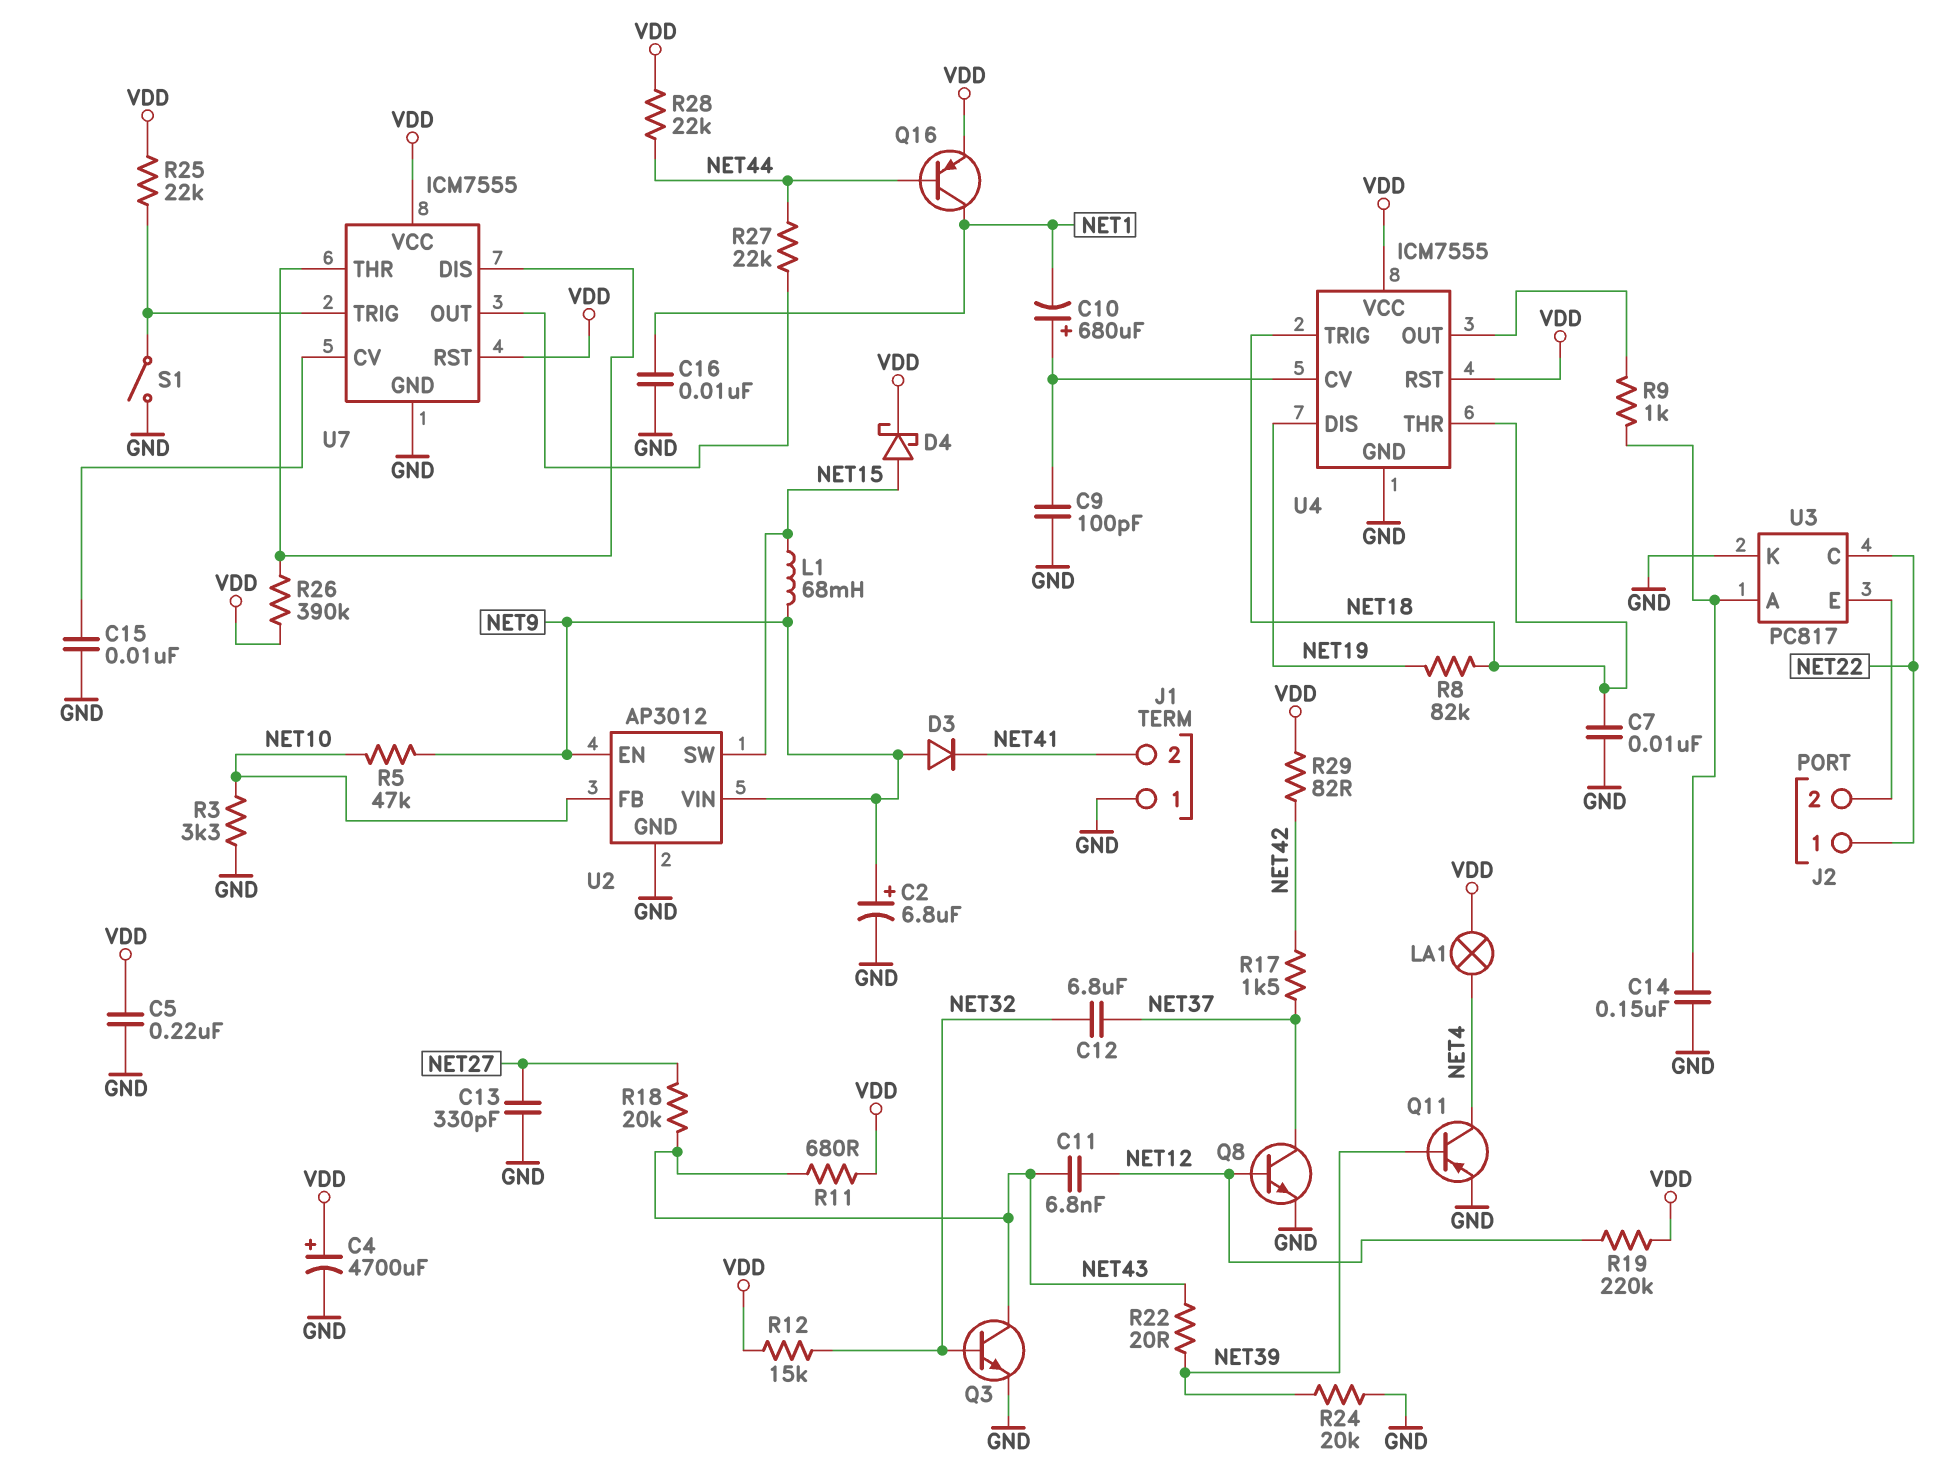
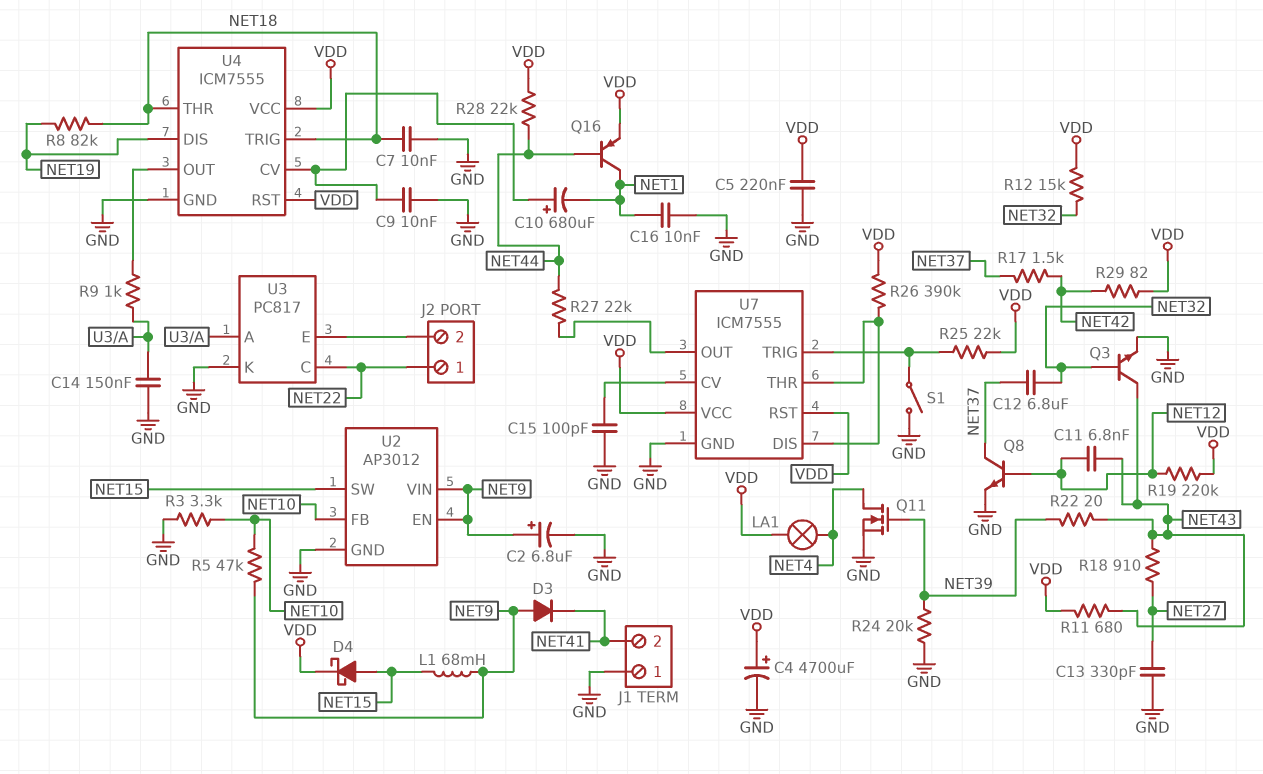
C9: 100pF (GND, U4/CV) -> 10nF (GND, U4/CV)
C15: 10nF (GND, U7/CV) -> 100pF (GND, U7/CV)
Q11: PNP (B NET39, C NET4, E GND) -> NMOS (G NET39, D NET4, S GND)
R18: 20k (NET27, NET43) -> 910 (NET27, NET43)

